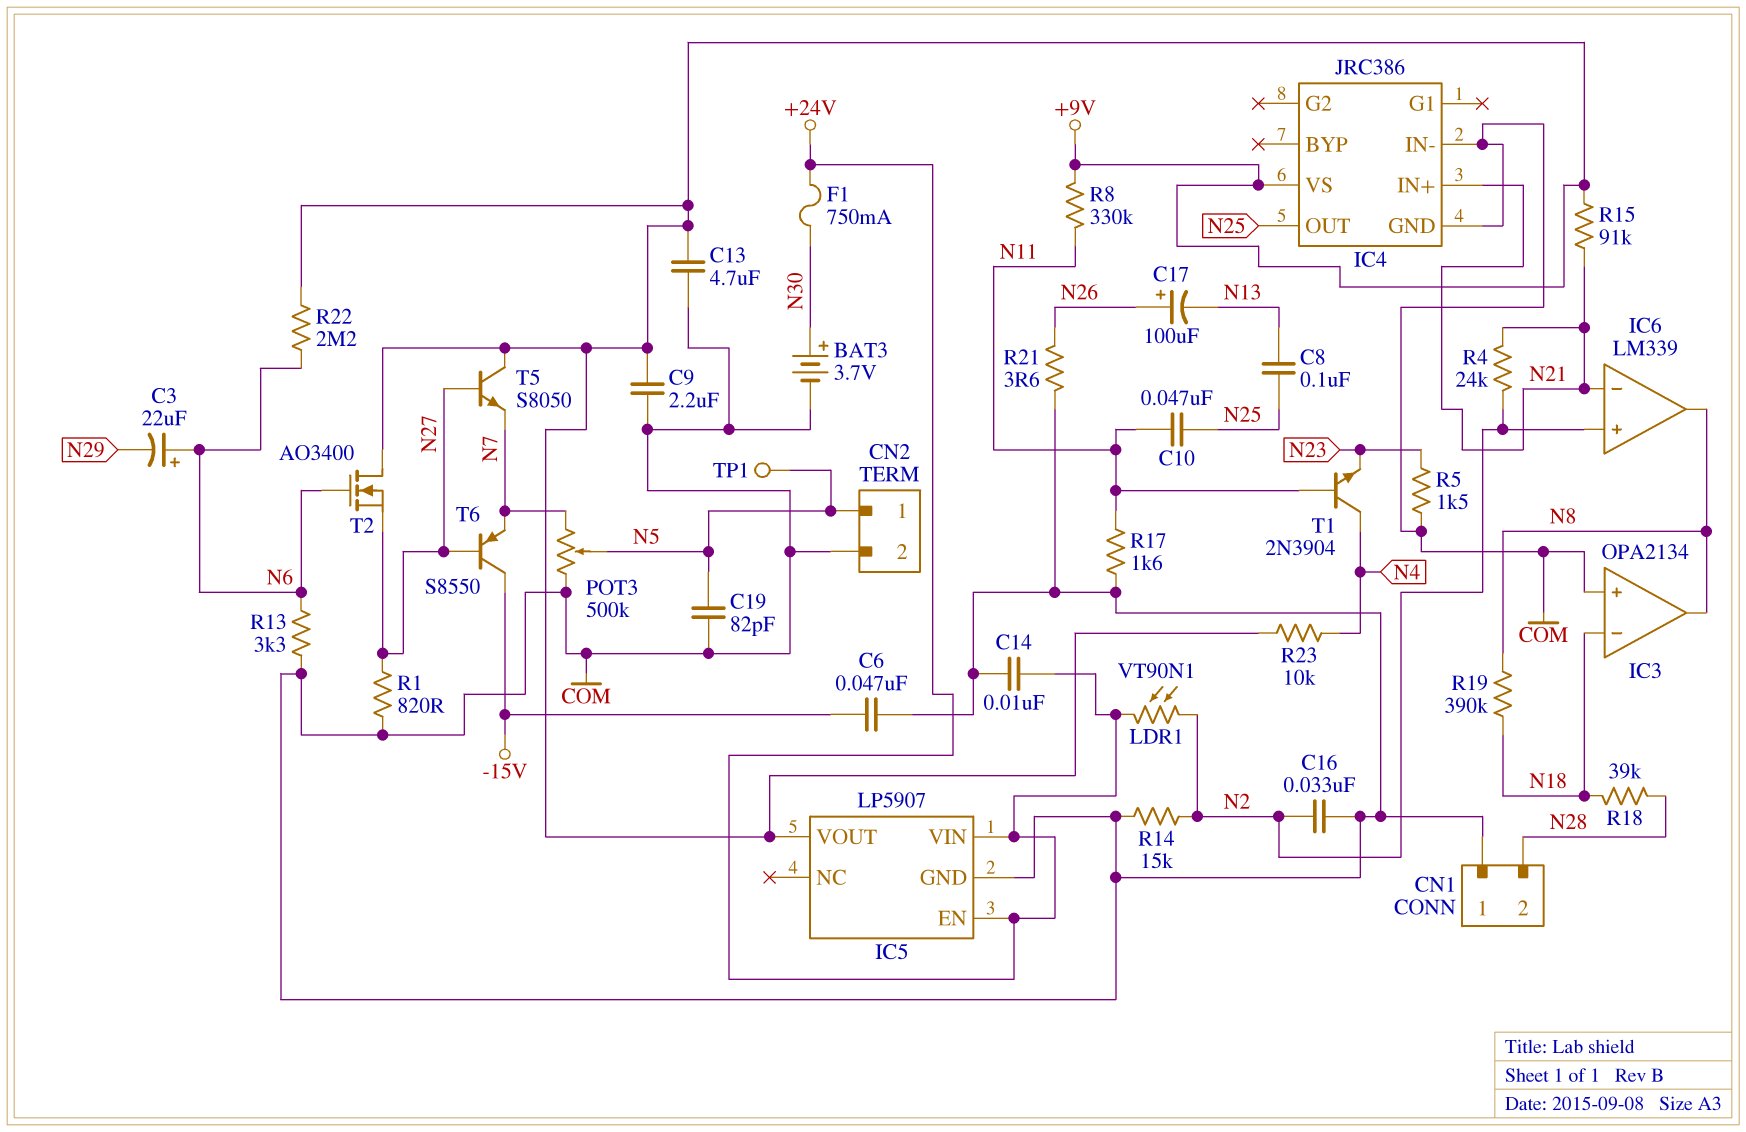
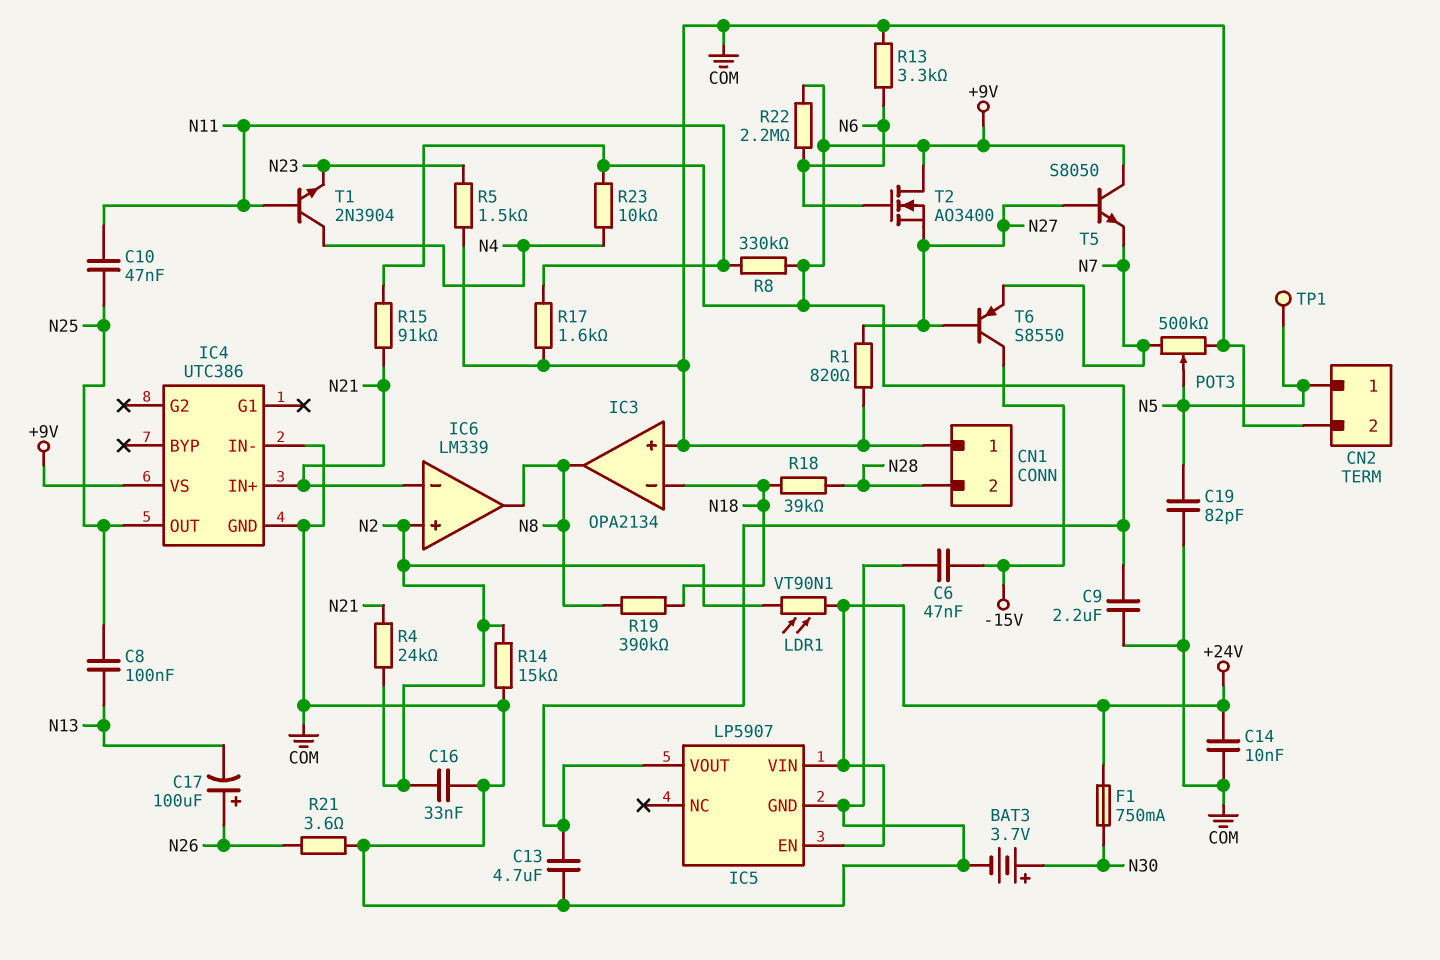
C3: 22uF (plus N6, minus N29) -> none
IC4: JRC386 -> UTC386

